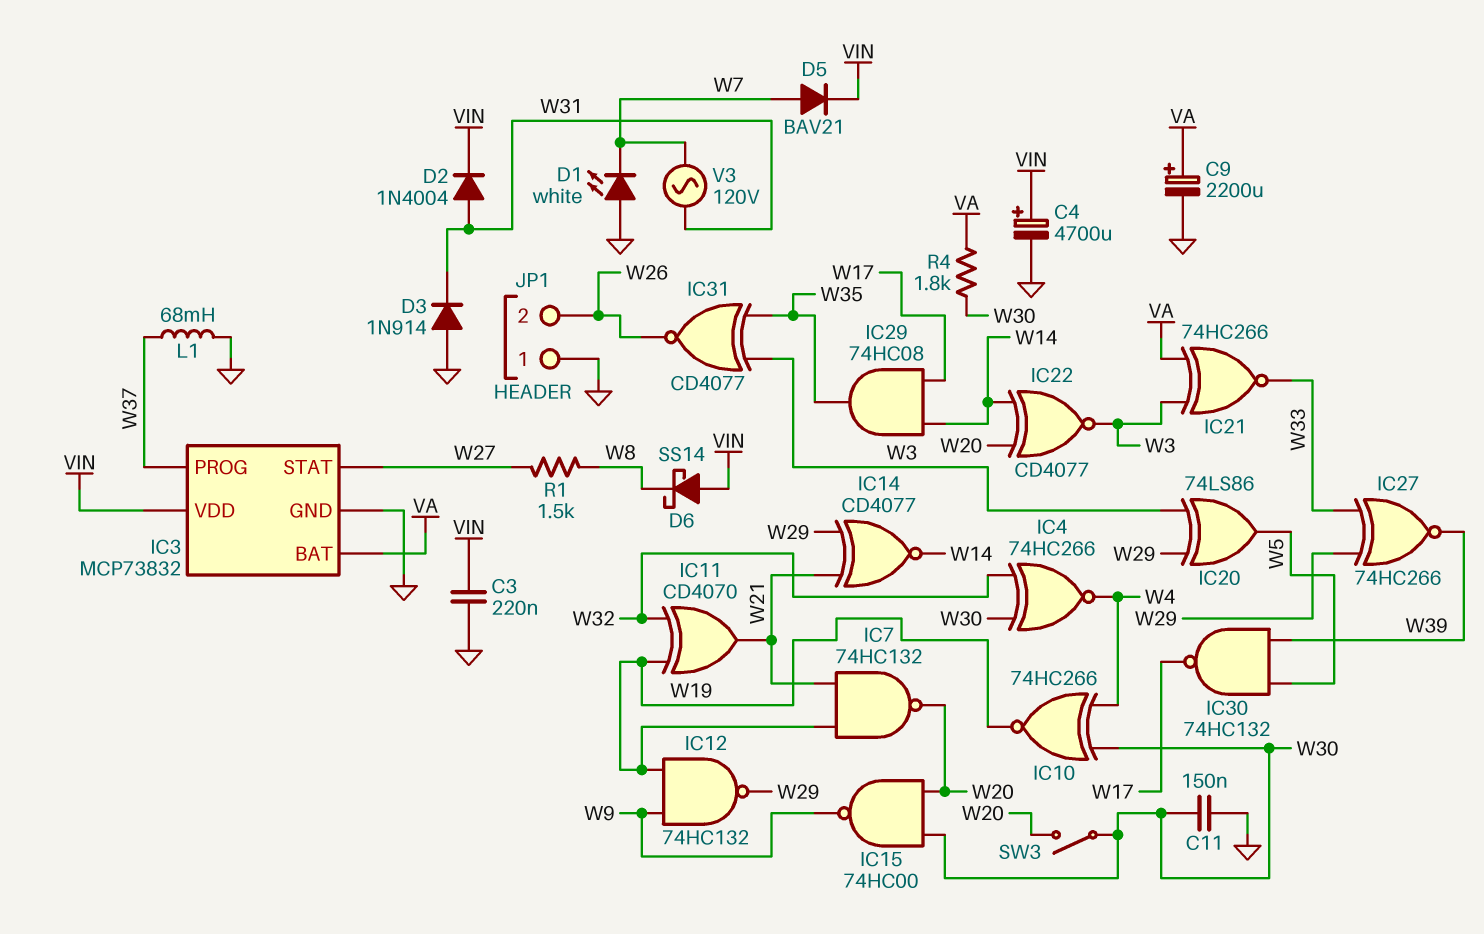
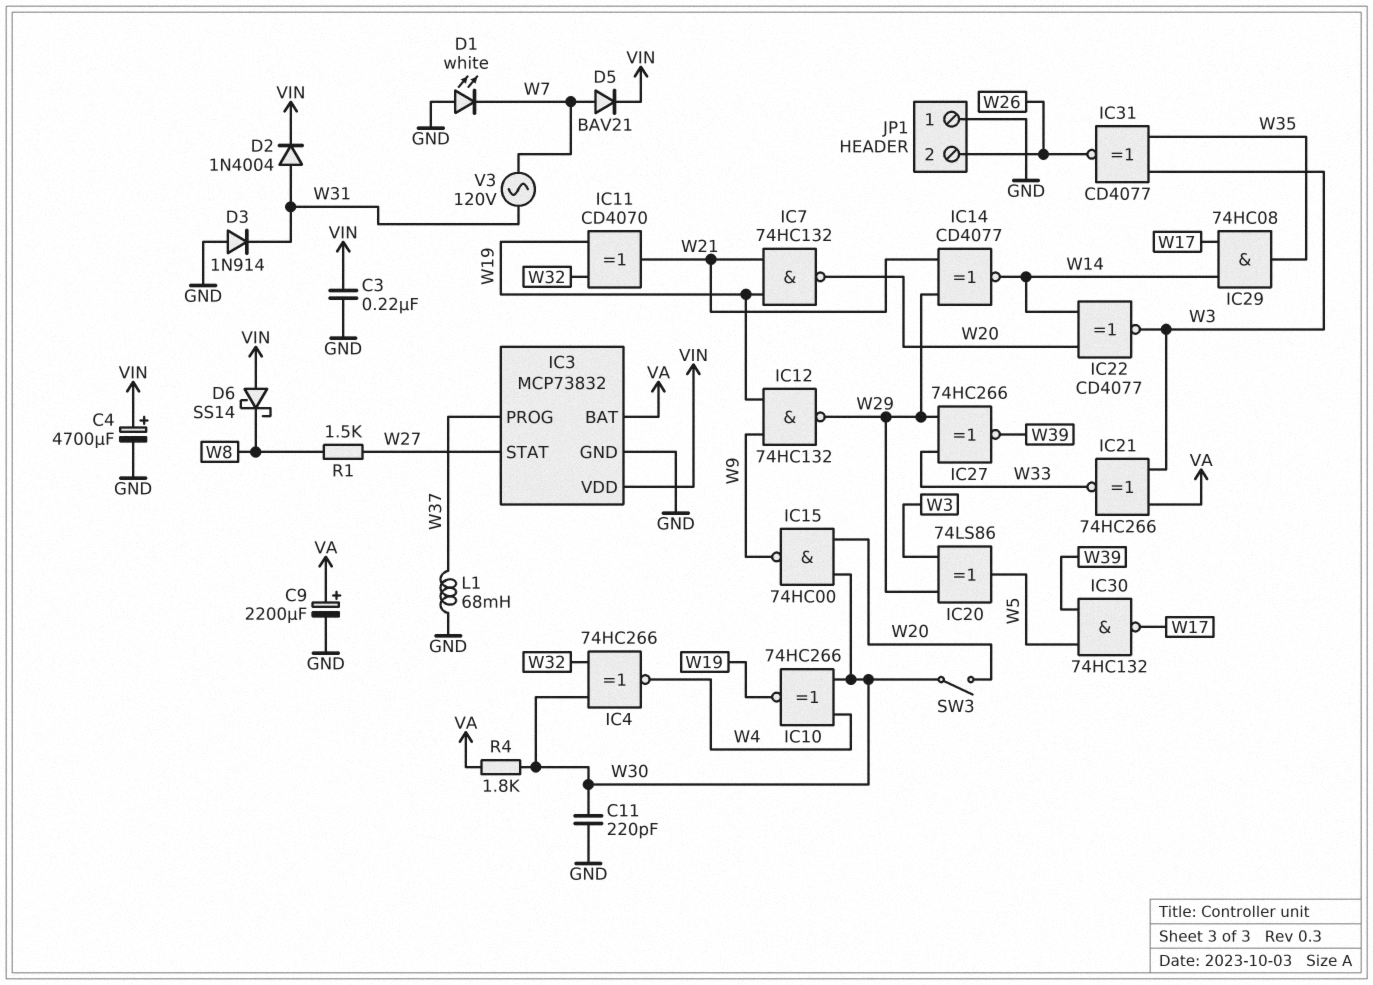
C11: 150nF (GND, W30) -> 220pF (GND, W30)

